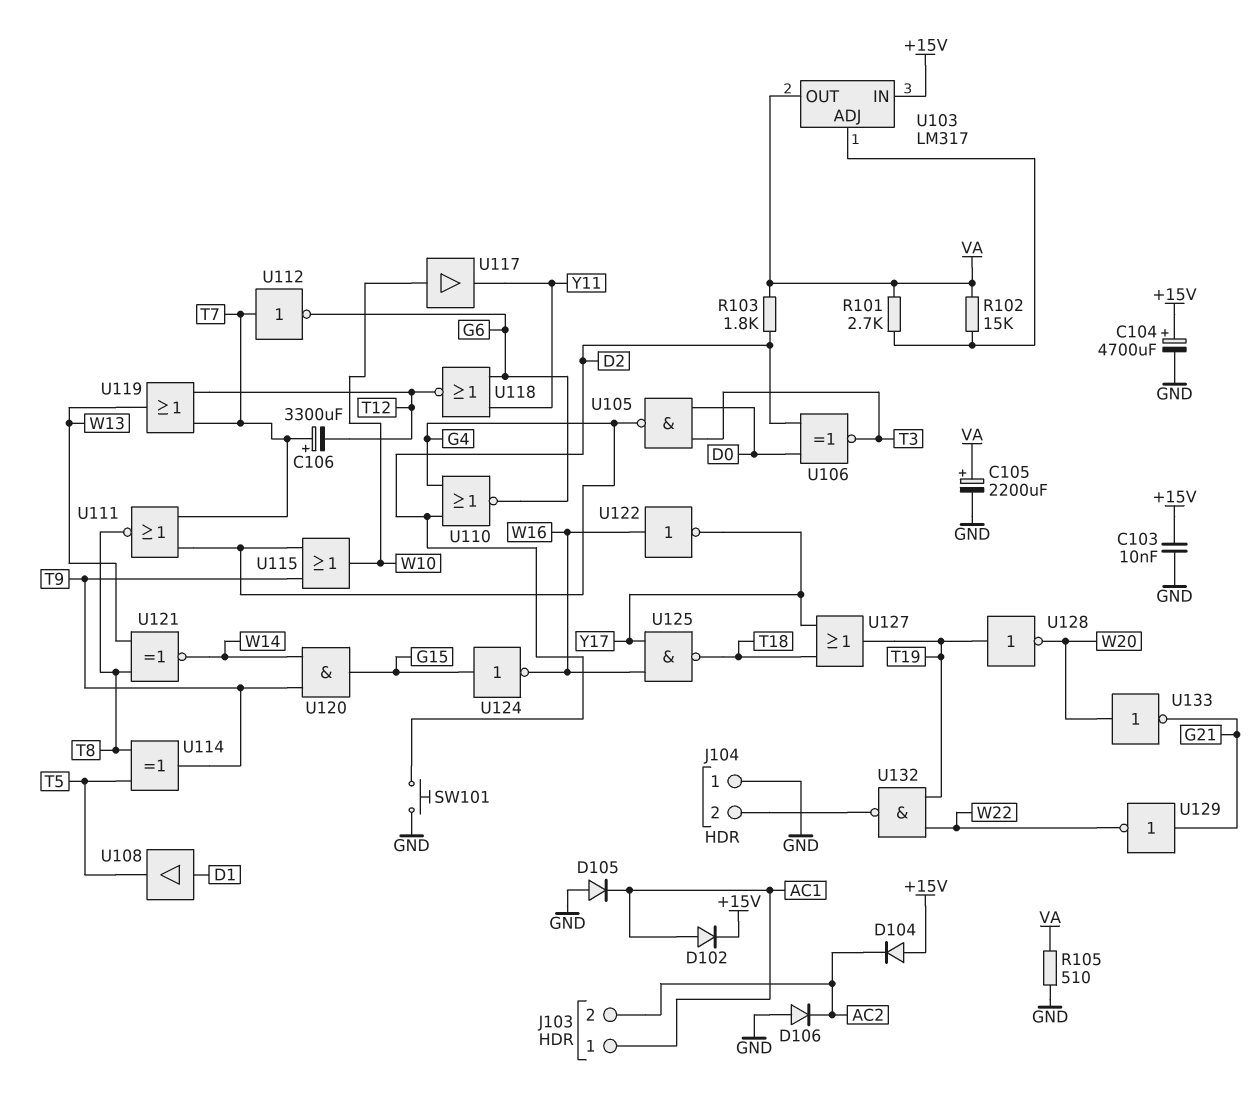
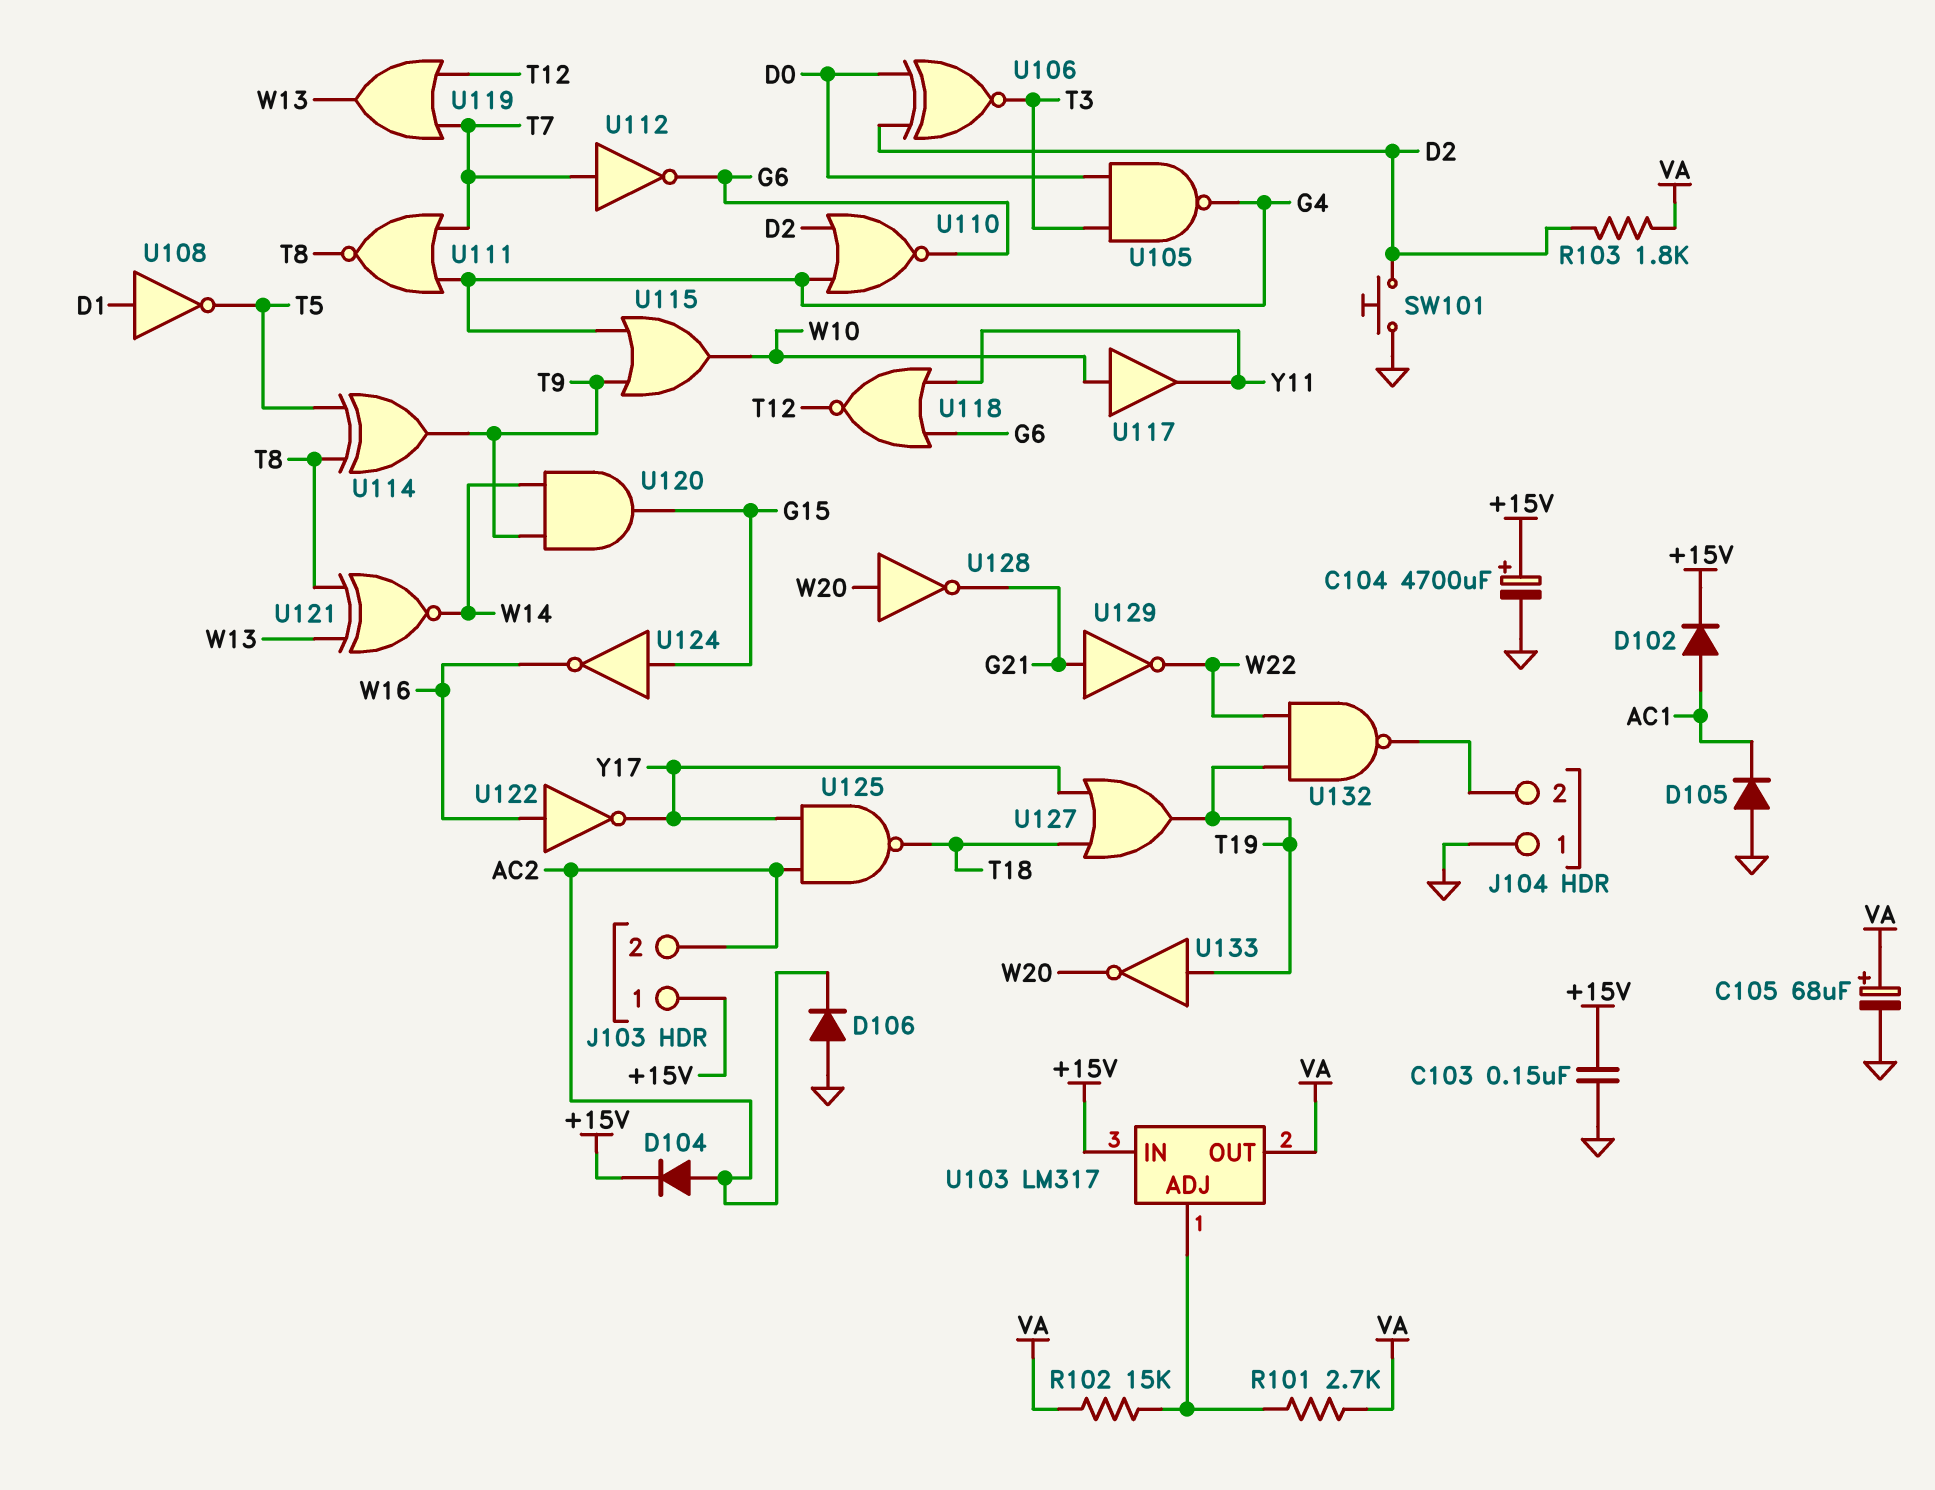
C103: 10nF (+15V, GND) -> 150nF (+15V, GND)
C105: 2200uF (plus VA, minus GND) -> 68uF (plus VA, minus GND)
C106: 3300uF (plus T7, minus T12) -> none
D104: diode (A +15V, K AC2) -> diode (A AC2, K +15V)
J103 pin 1: AC1 -> +15V
R105: 510 (GND, VA) -> none
U108: buffer (in D1, out T5) -> NOT (in D1, out T5)
U125: NAND (in W16, in Y17, out T18) -> NAND (in AC2, in Y17, out T18)
U128: NOT (in T19, out W20) -> NOT (in W20, out G21)
U133: NOT (in W20, out G21) -> NOT (in T19, out W20)

